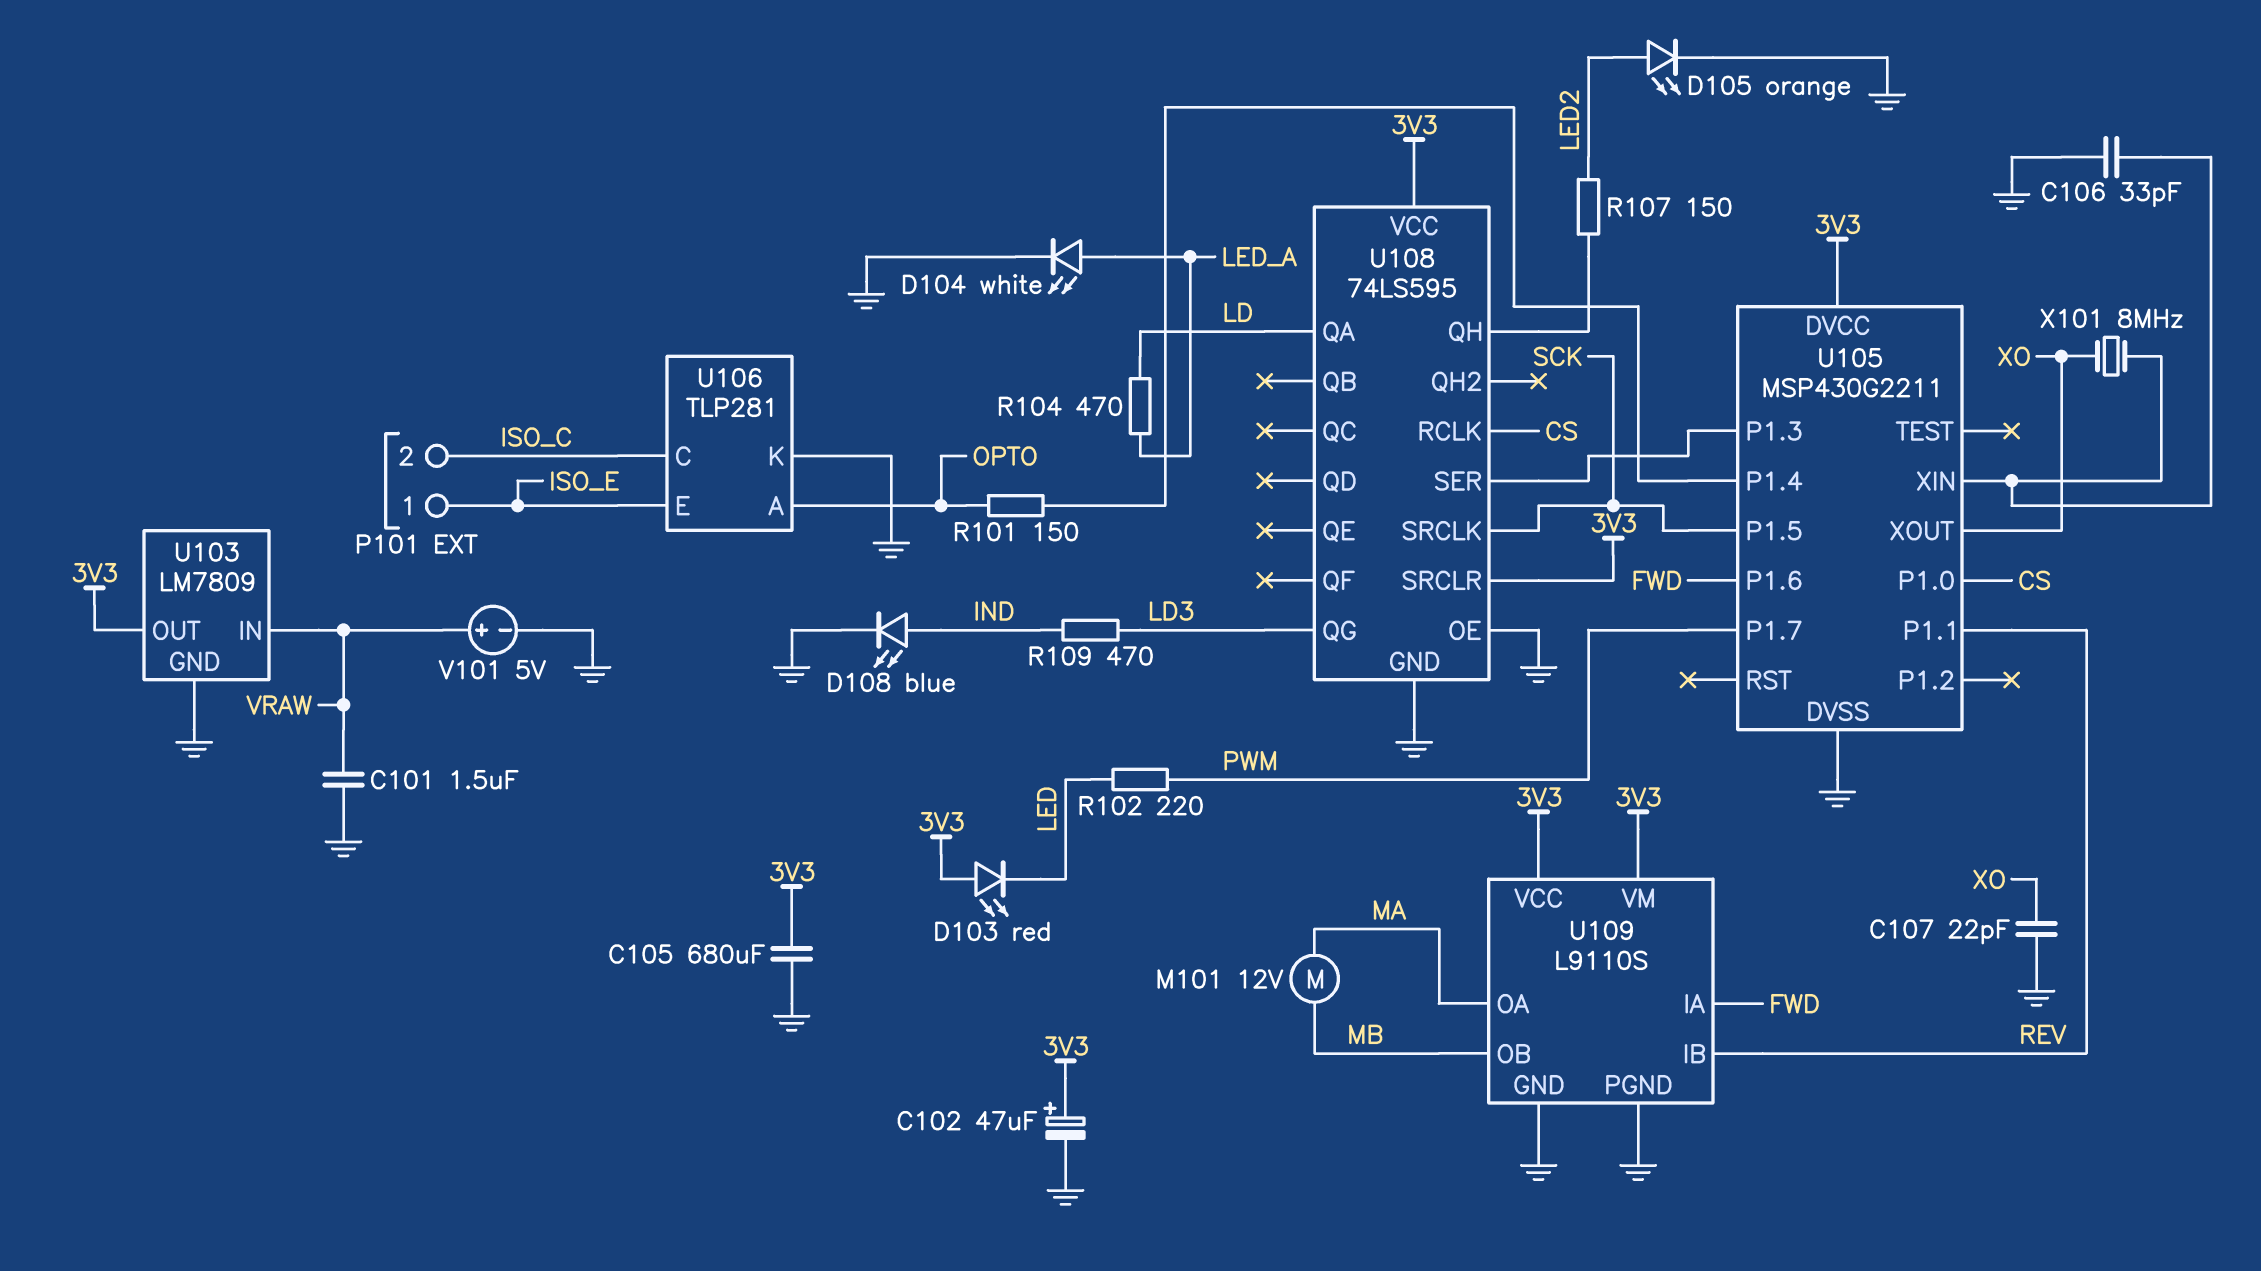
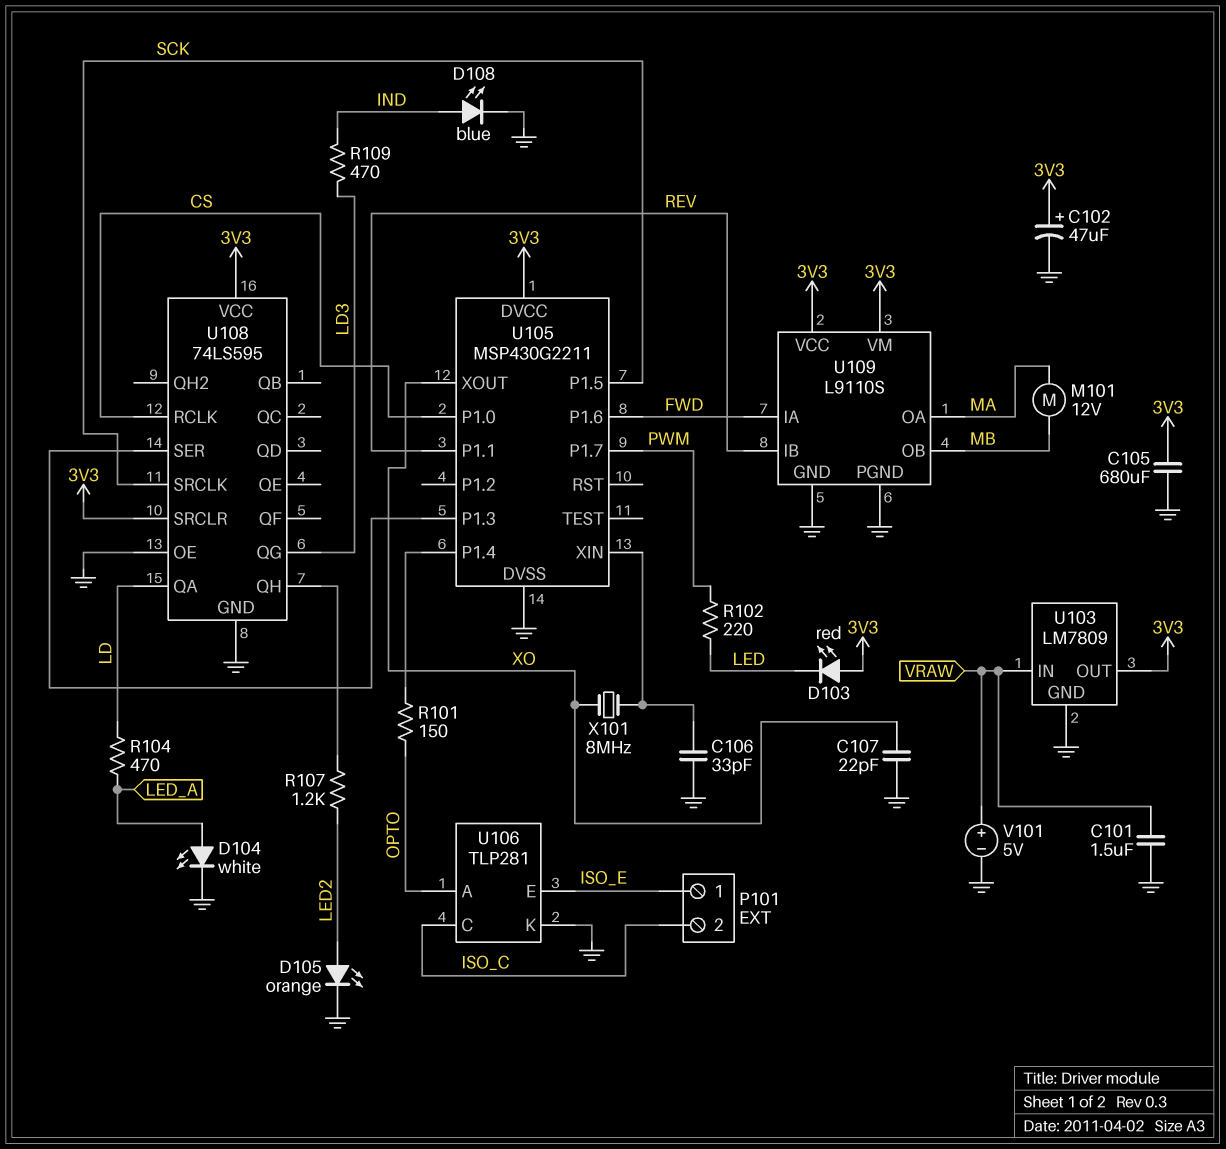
R107: 150 (LED2, U108/QH) -> 1.2k (LED2, U108/QH)

